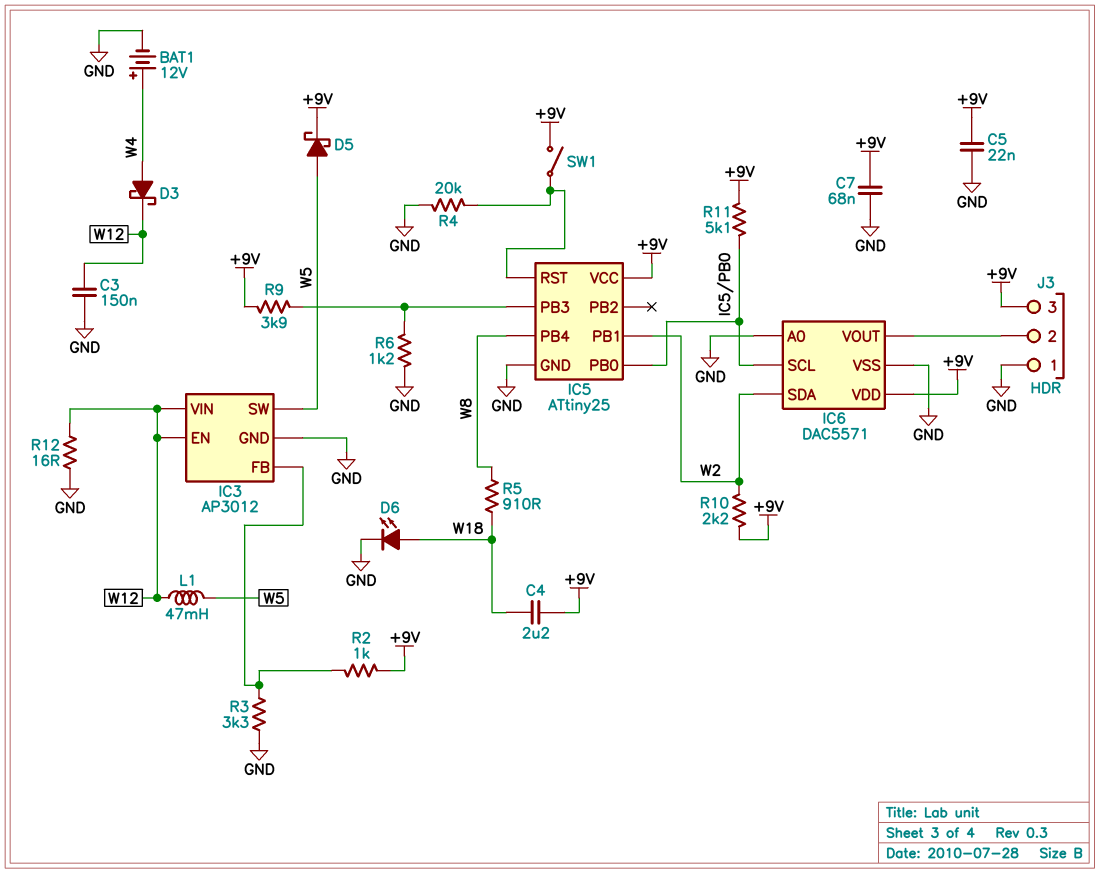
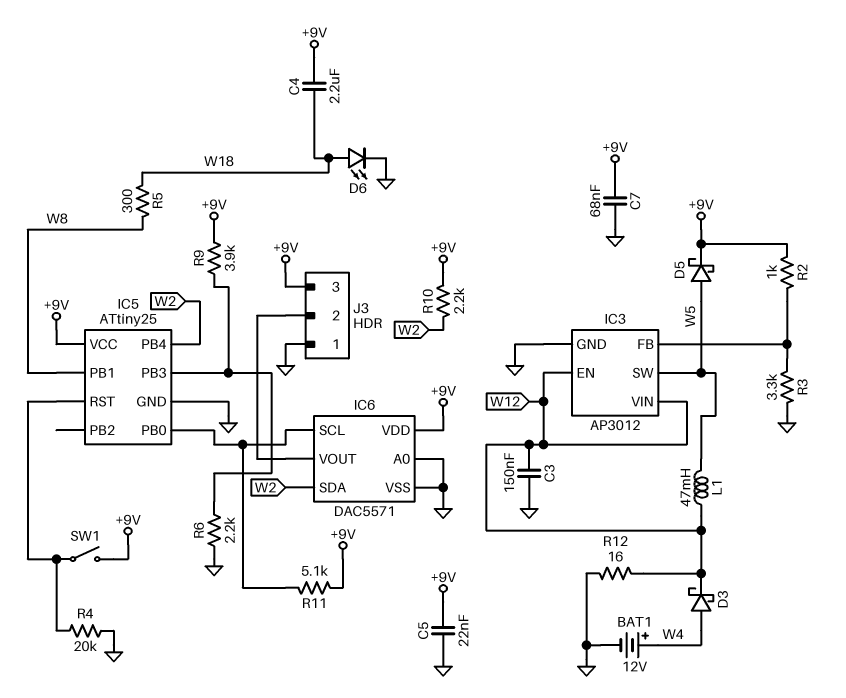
IC5 pin PB1: W2 -> W8
IC5 pin PB4: W8 -> W2
R5: 910 (W8, W18) -> 300 (W8, W18)
R6: 1.2k (GND, IC5/PB3) -> 2.2k (GND, IC5/PB3)

